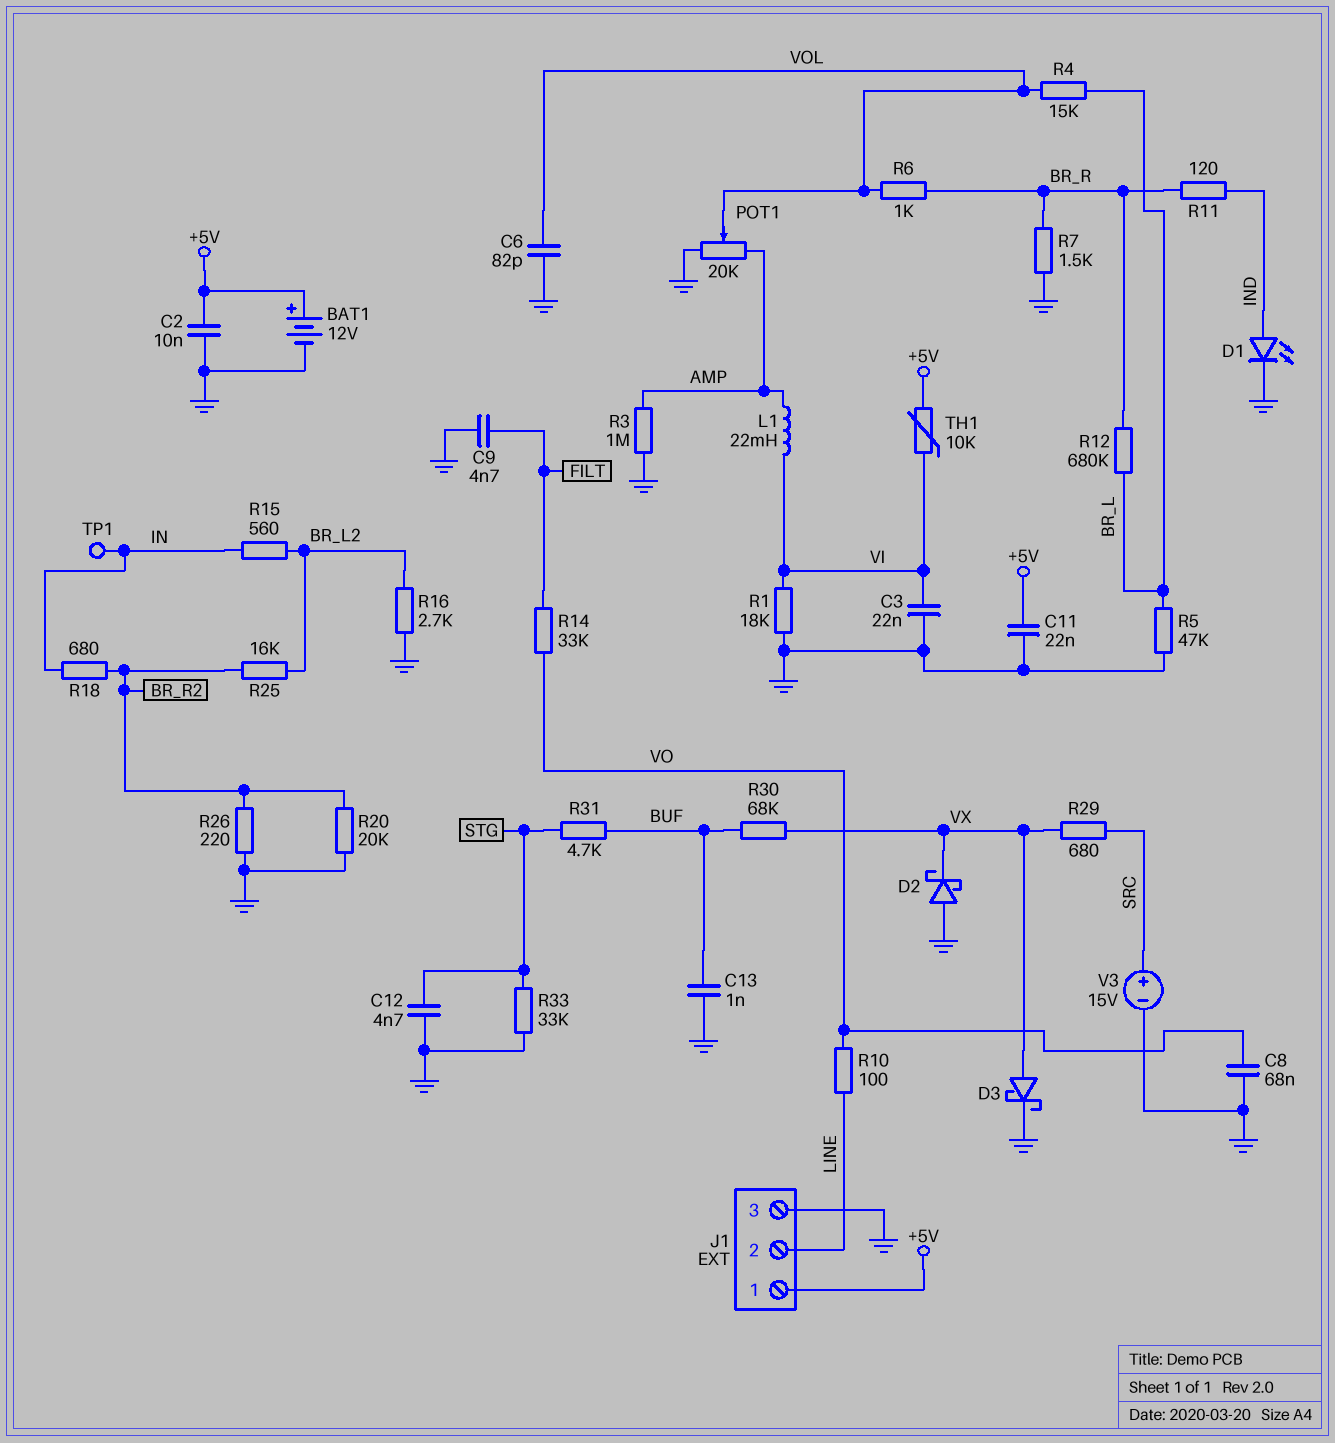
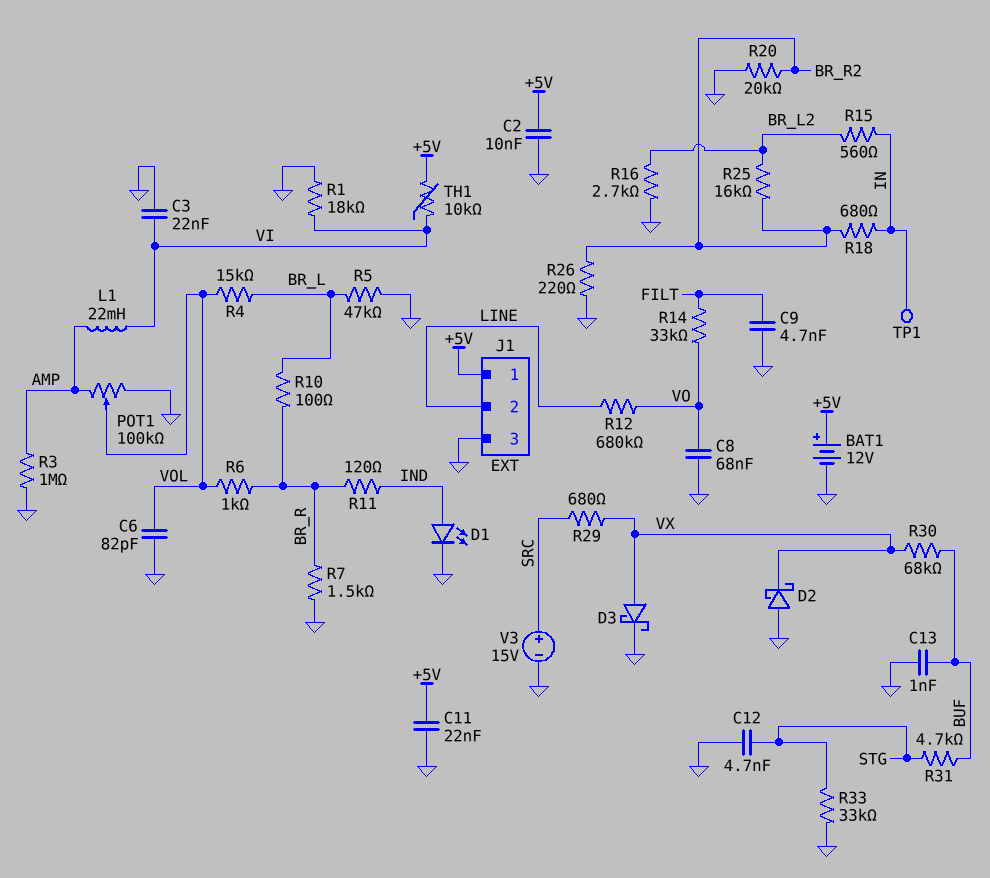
POT1: 20k (AMP, GND, wiper VOL) -> 100k (AMP, GND, wiper VOL)
R10: 100 (LINE, VO) -> 100 (BR_L, BR_R)
R12: 680k (BR_L, BR_R) -> 680k (LINE, VO)

